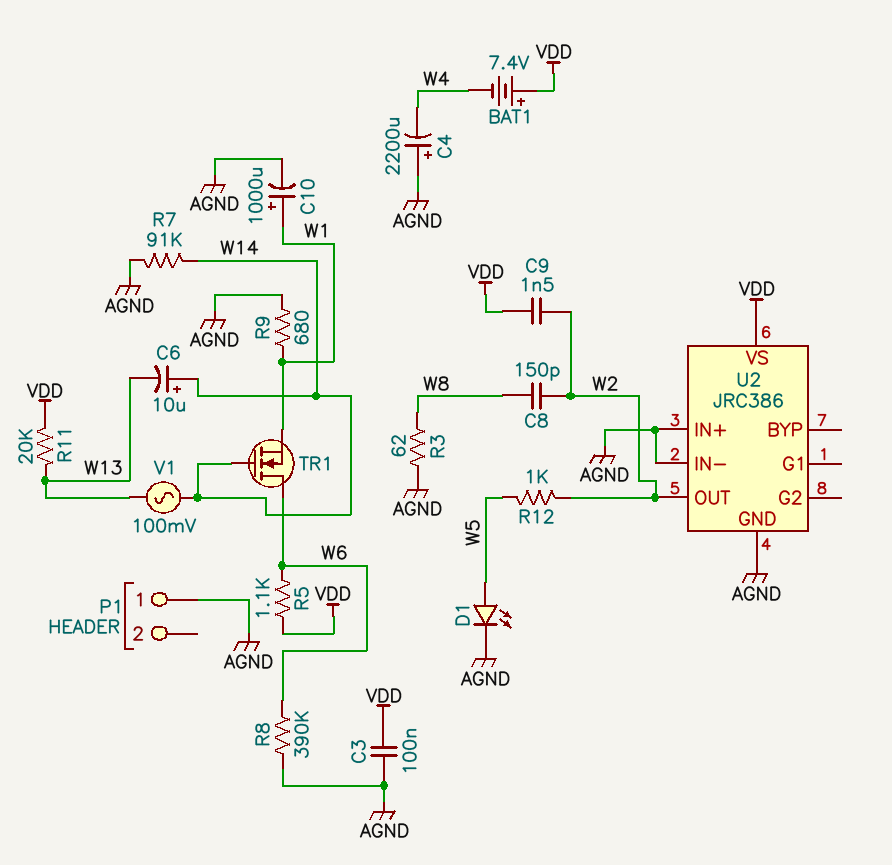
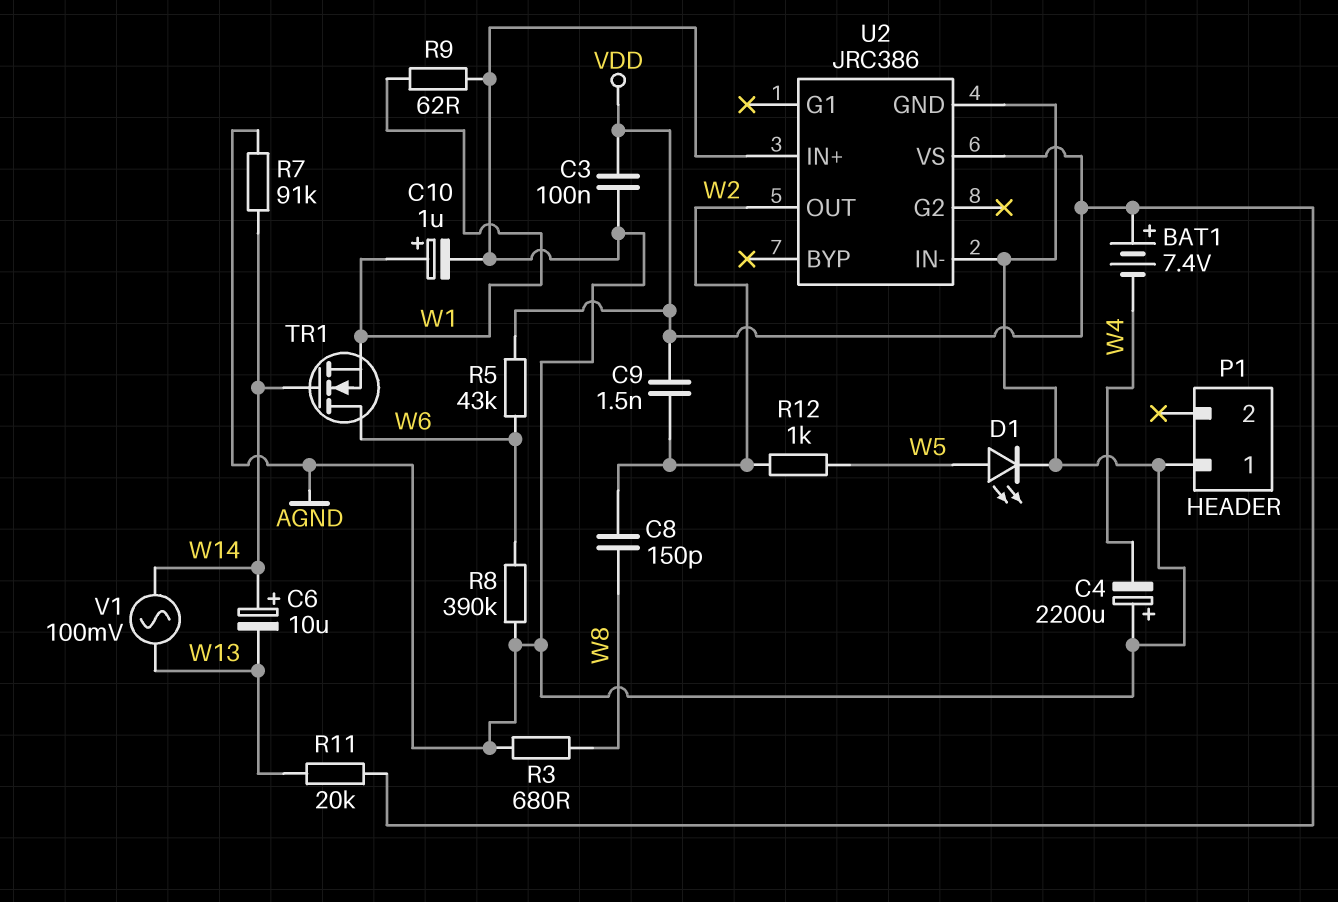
C10: 1000uF (plus W1, minus AGND) -> 1uF (plus W1, minus AGND)
R3: 62 (AGND, W8) -> 680 (AGND, W8)
R5: 1.1k (VDD, W6) -> 43k (VDD, W6)
R9: 680 (AGND, W1) -> 62 (AGND, W1)

